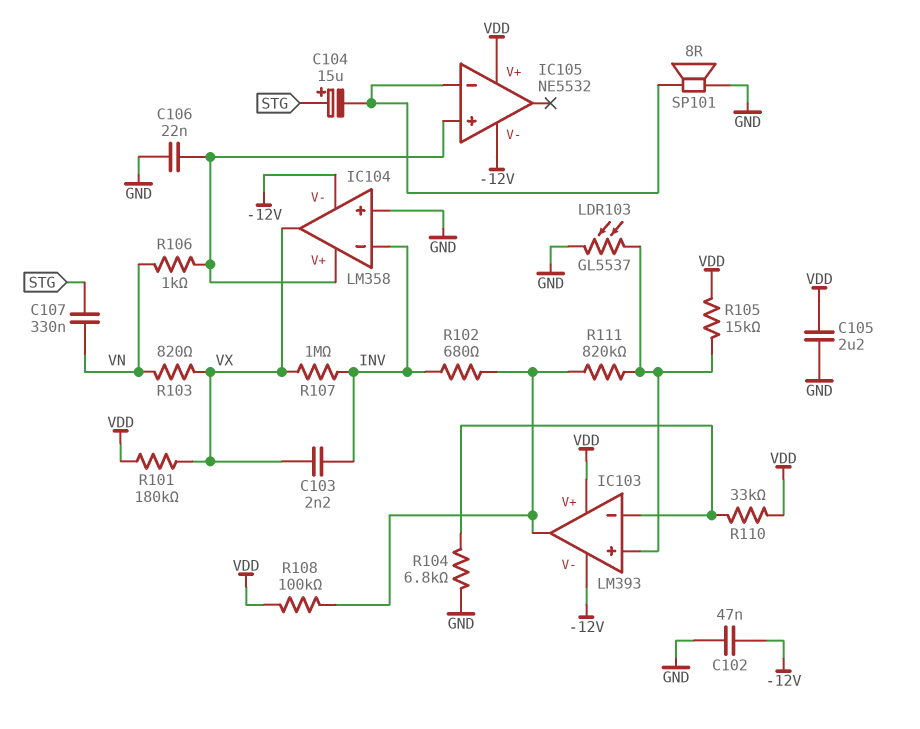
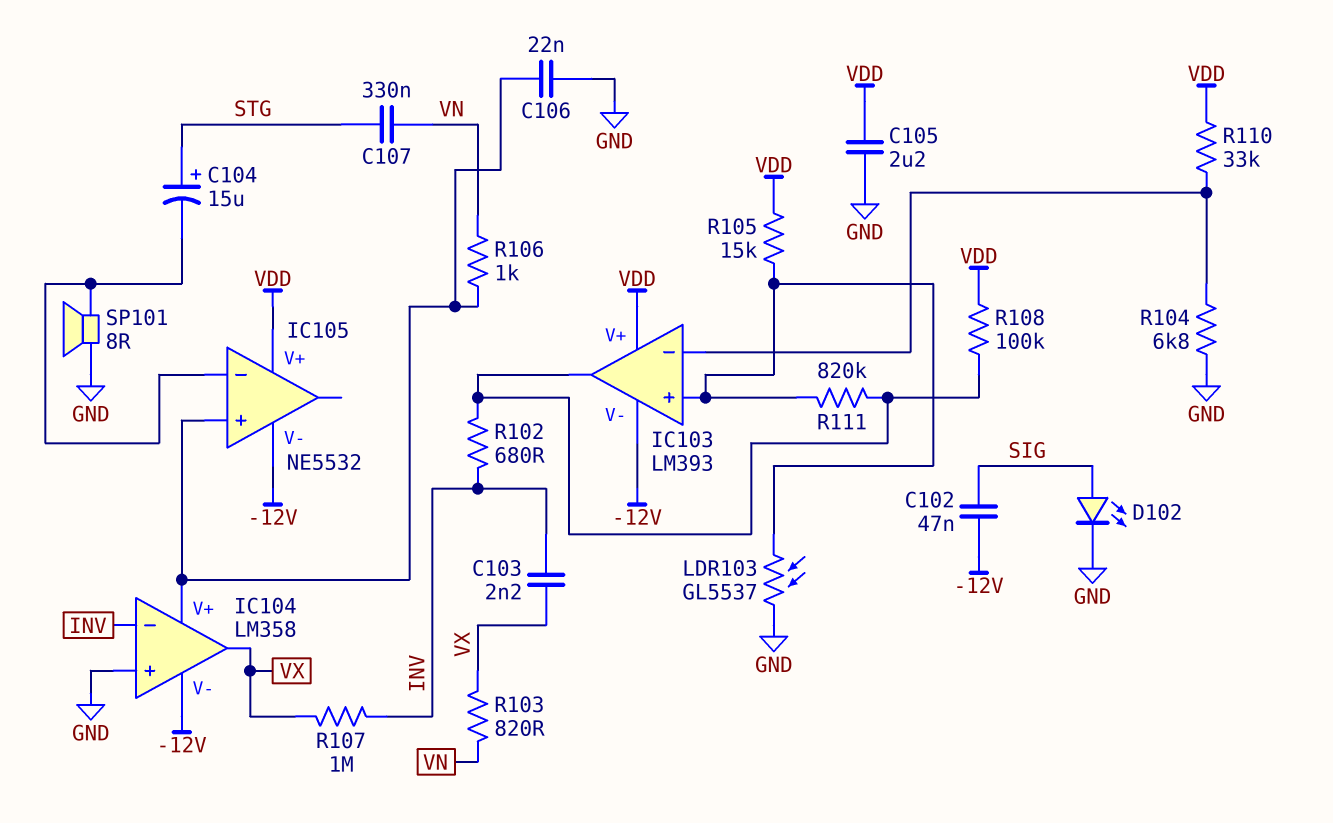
C102: 47nF (-12V, GND) -> 47nF (-12V, SIG)
D102: none -> LED (A SIG, K GND)
R101: 180k (VDD, VX) -> none

